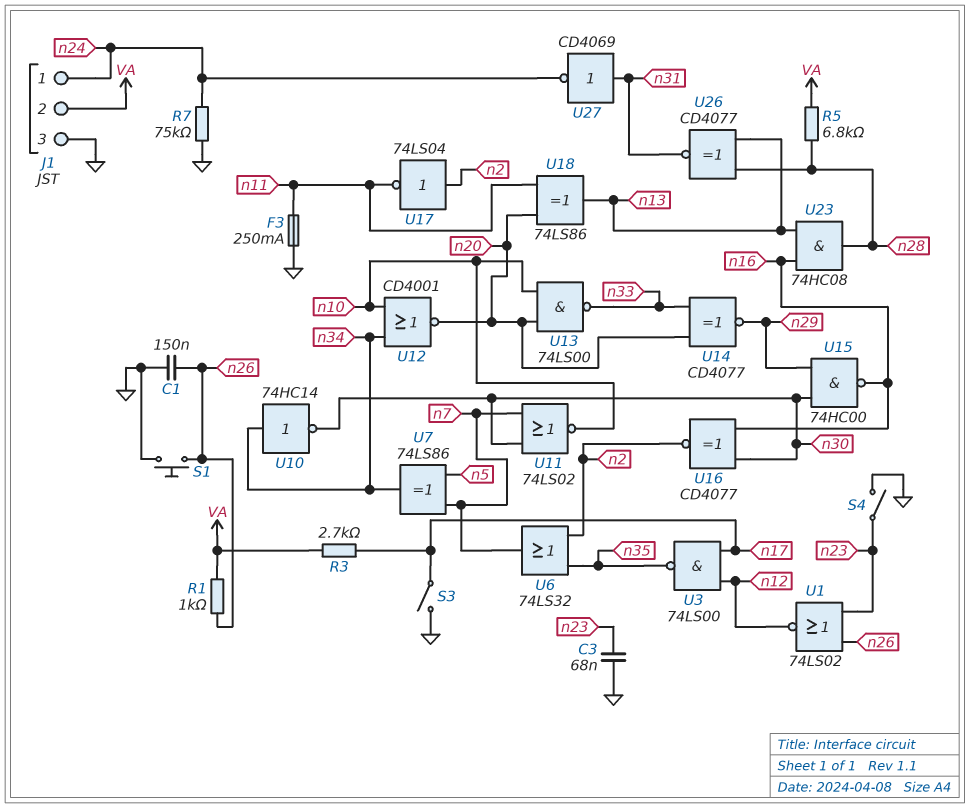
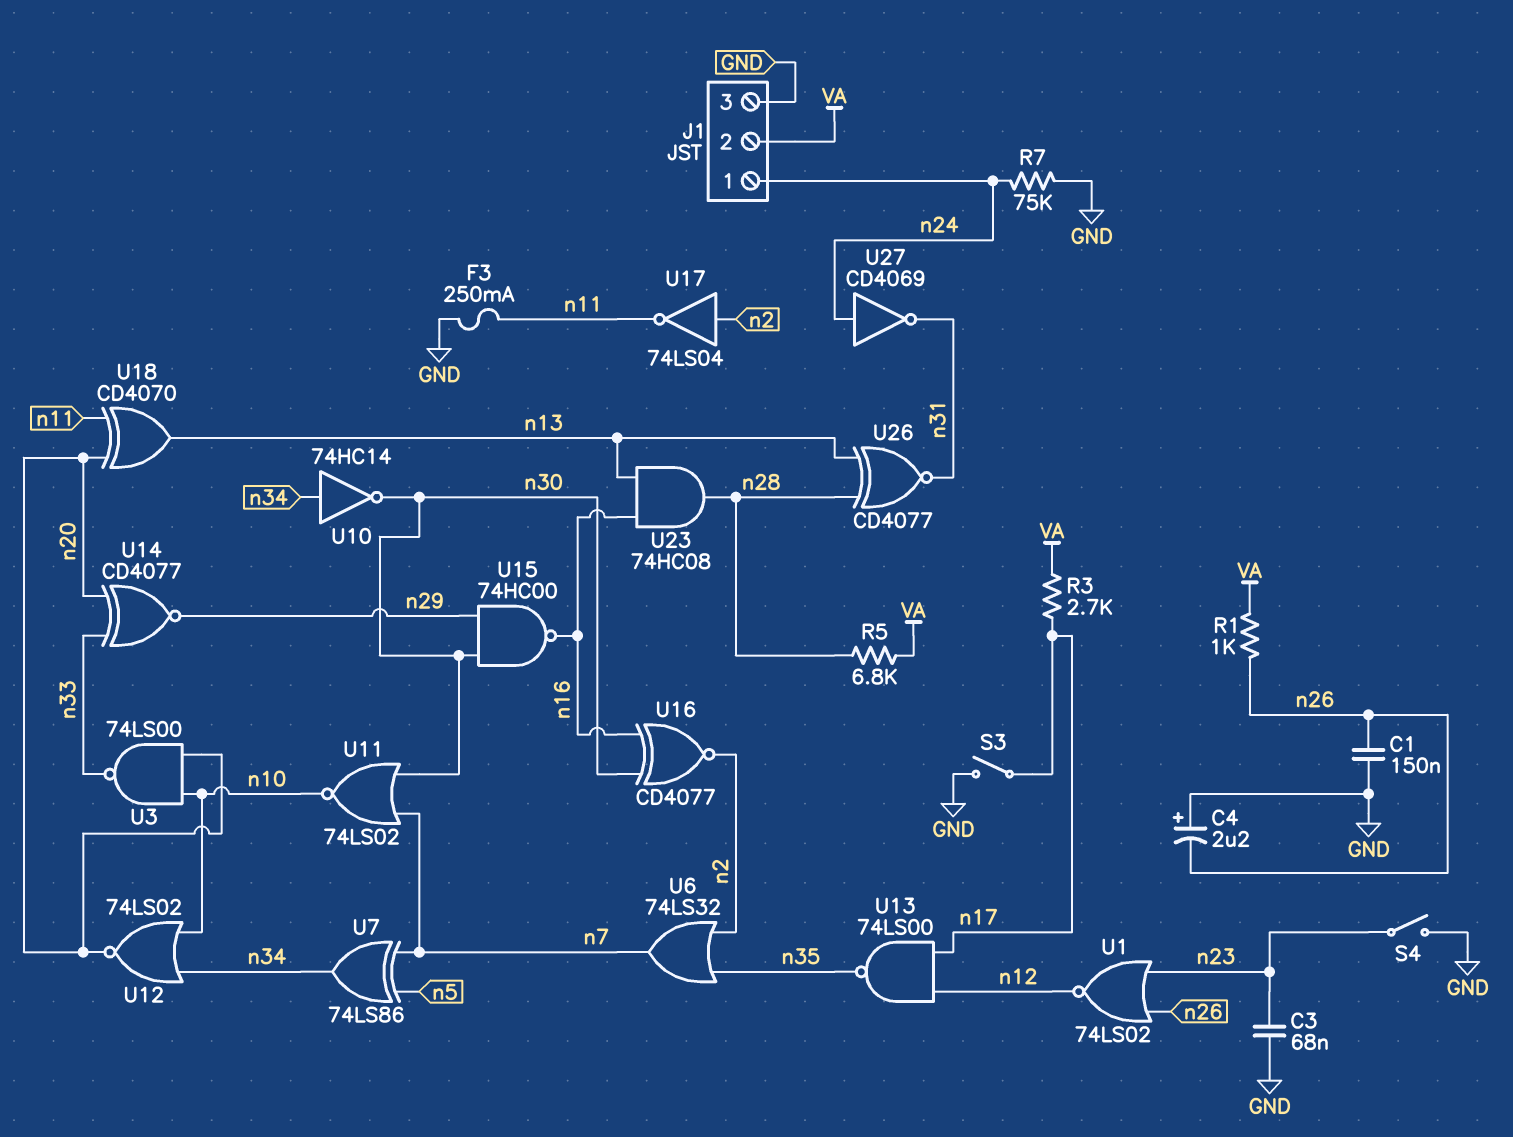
C4: none -> 2.2uF (plus GND, minus n26)
S1: button (GND, n26) -> none
U3: NAND 74LS00 (in n12, in n17, out n35) -> NAND 74LS00 (in n10, in n20, out n33)
U12: NOR CD4001 (in n10, in n34, out n20) -> NOR 74LS02 (in n10, in n34, out n20)
U13: NAND 74LS00 (in n10, in n20, out n33) -> NAND 74LS00 (in n12, in n17, out n35)
U18: XOR 74LS86 (in n11, in n20, out n13) -> XOR CD4070 (in n11, in n20, out n13)
U27: NOT CD4069 (in n31, out n24) -> NOT CD4069 (in n24, out n31)

